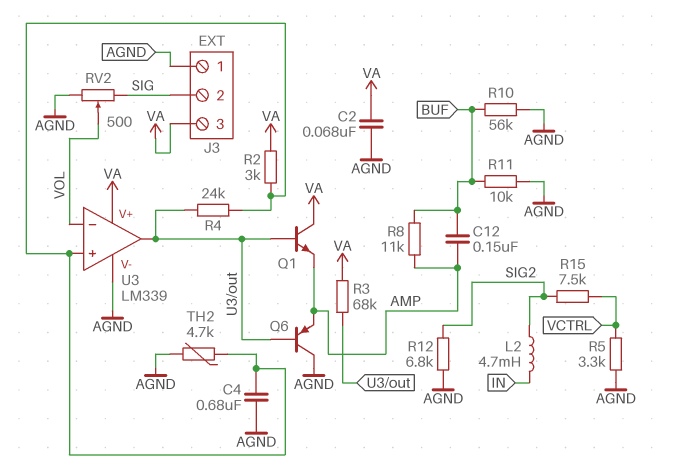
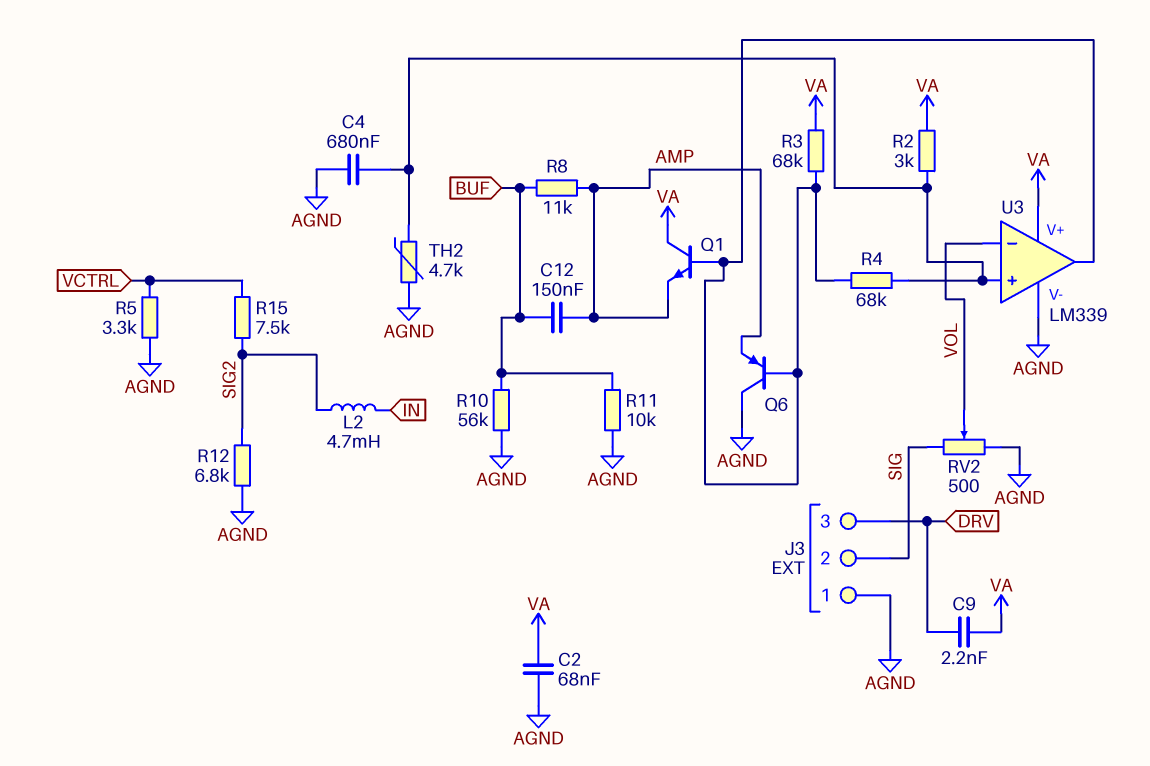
C9: none -> 2.2nF (DRV, VA)
J3 pin 3: VA -> DRV
R4: 24k (U3/in+, U3/out) -> 68k (U3/in+, U3/out)

